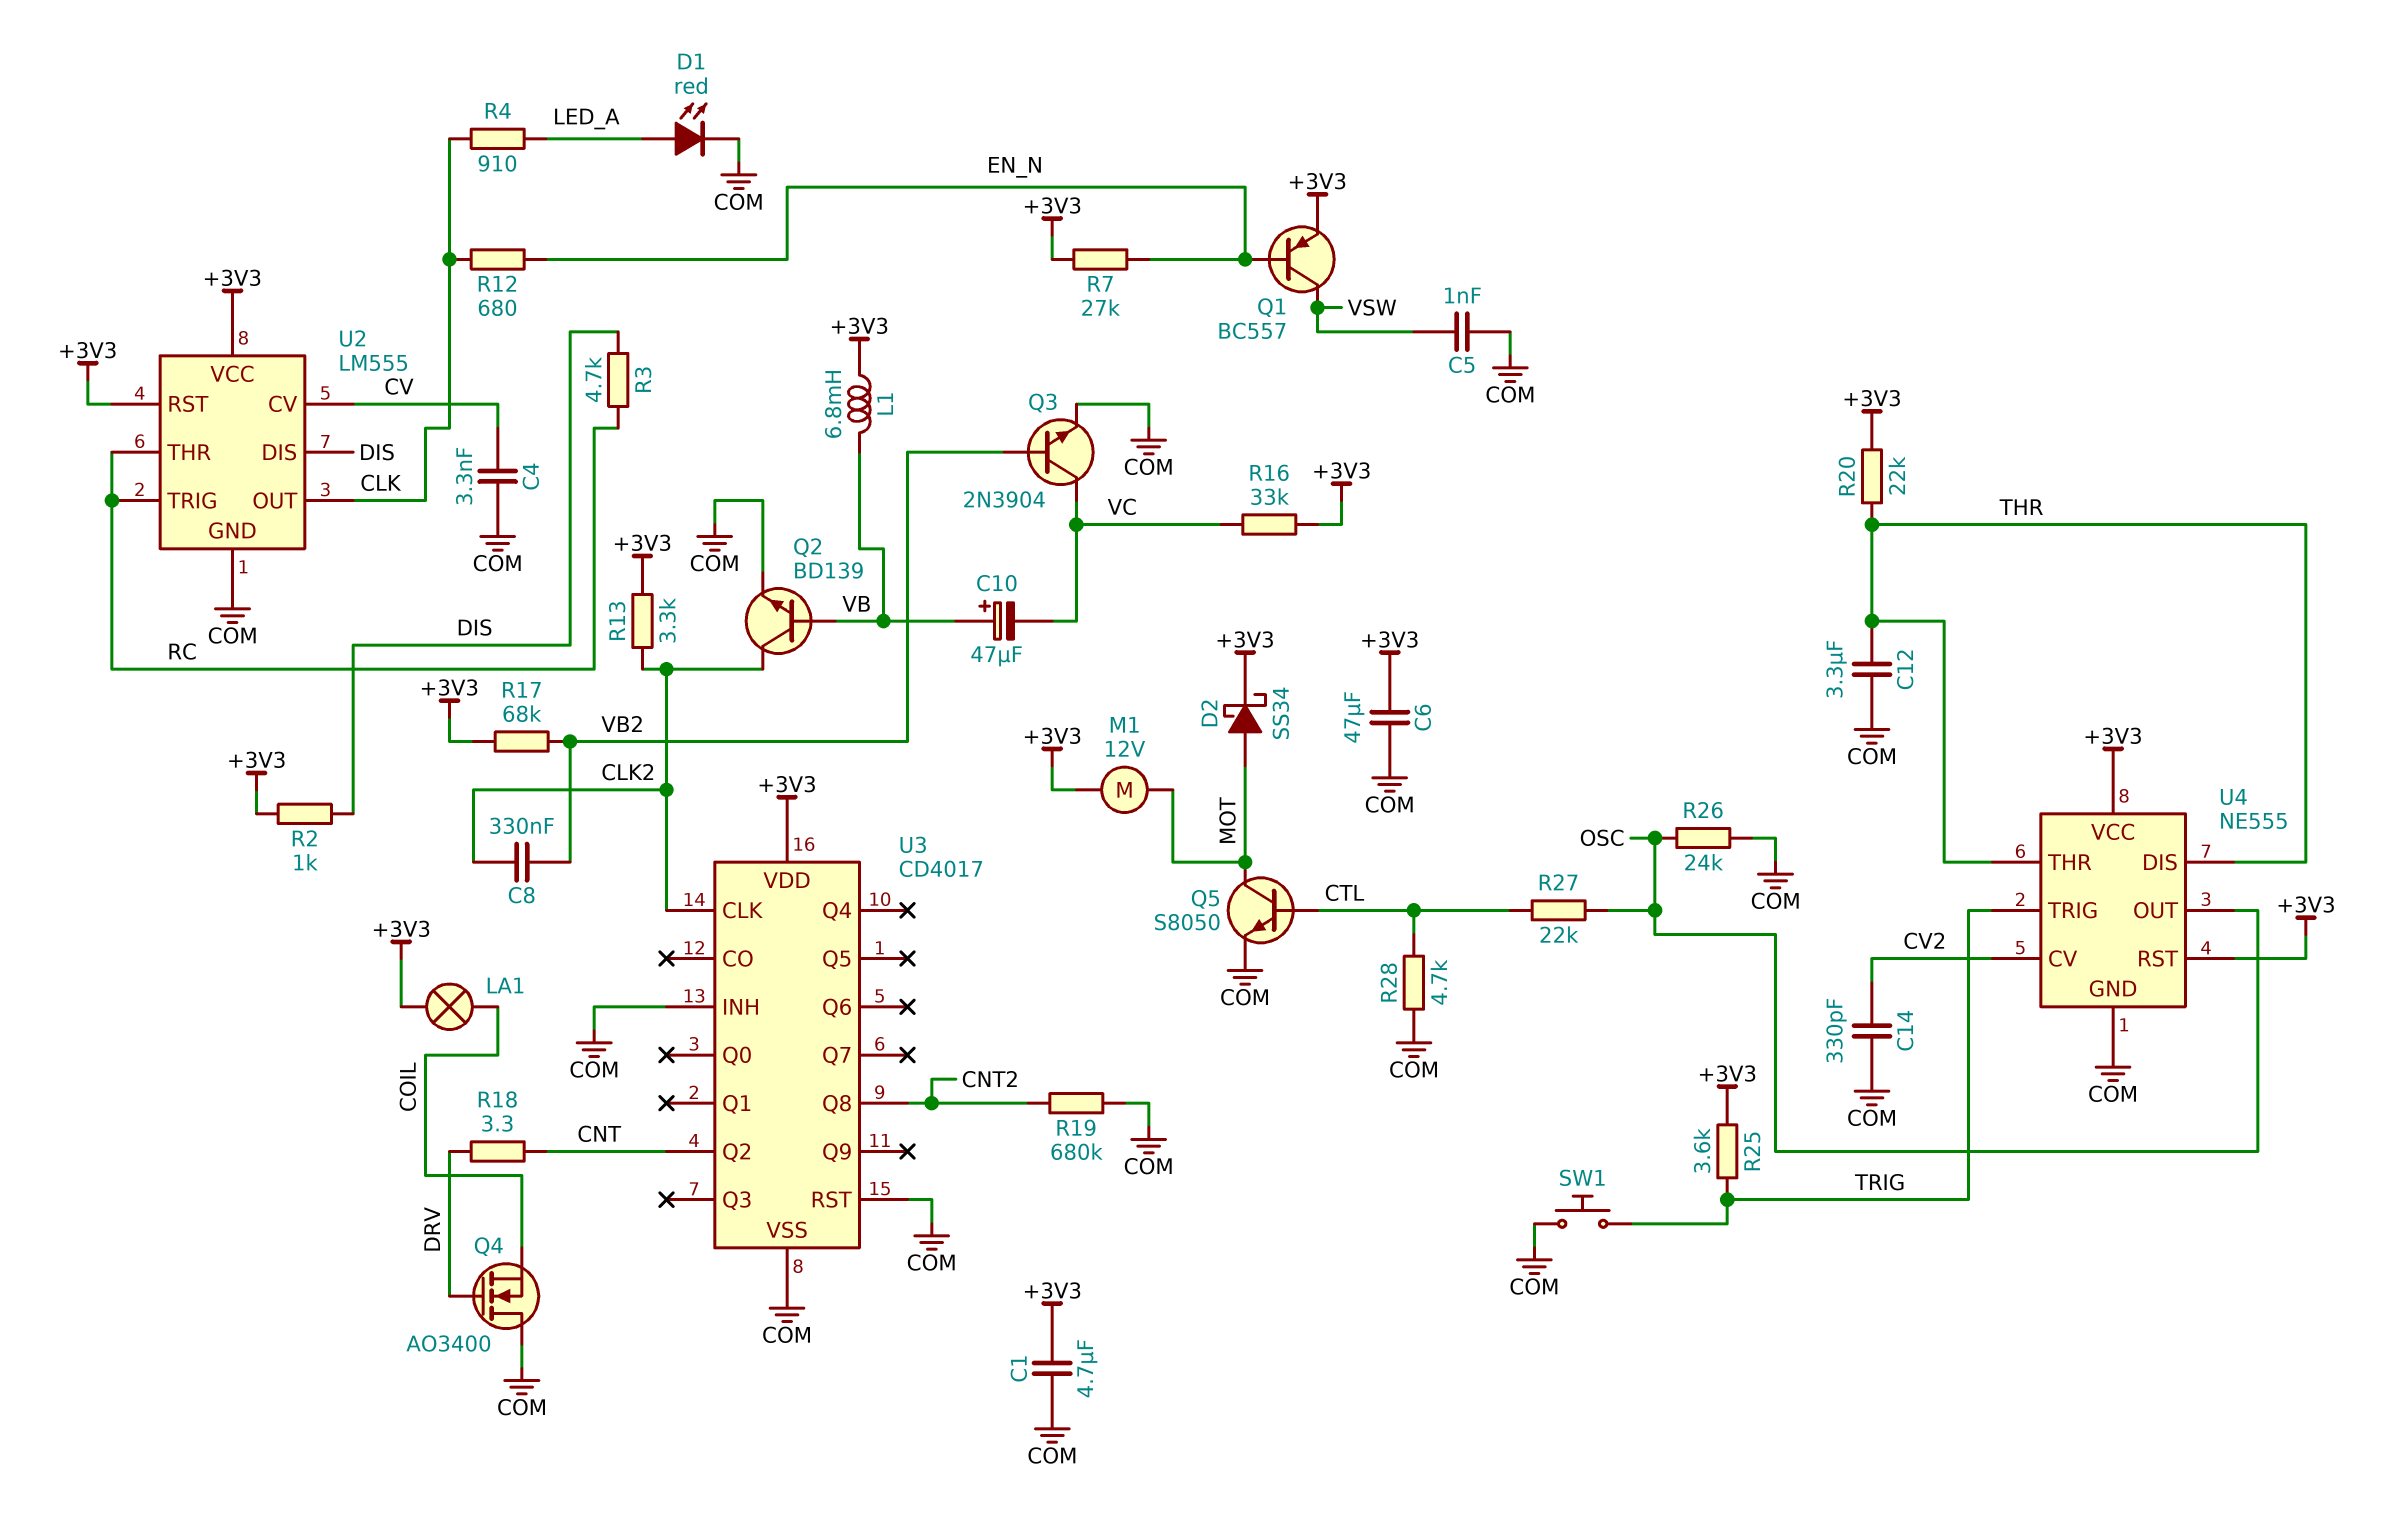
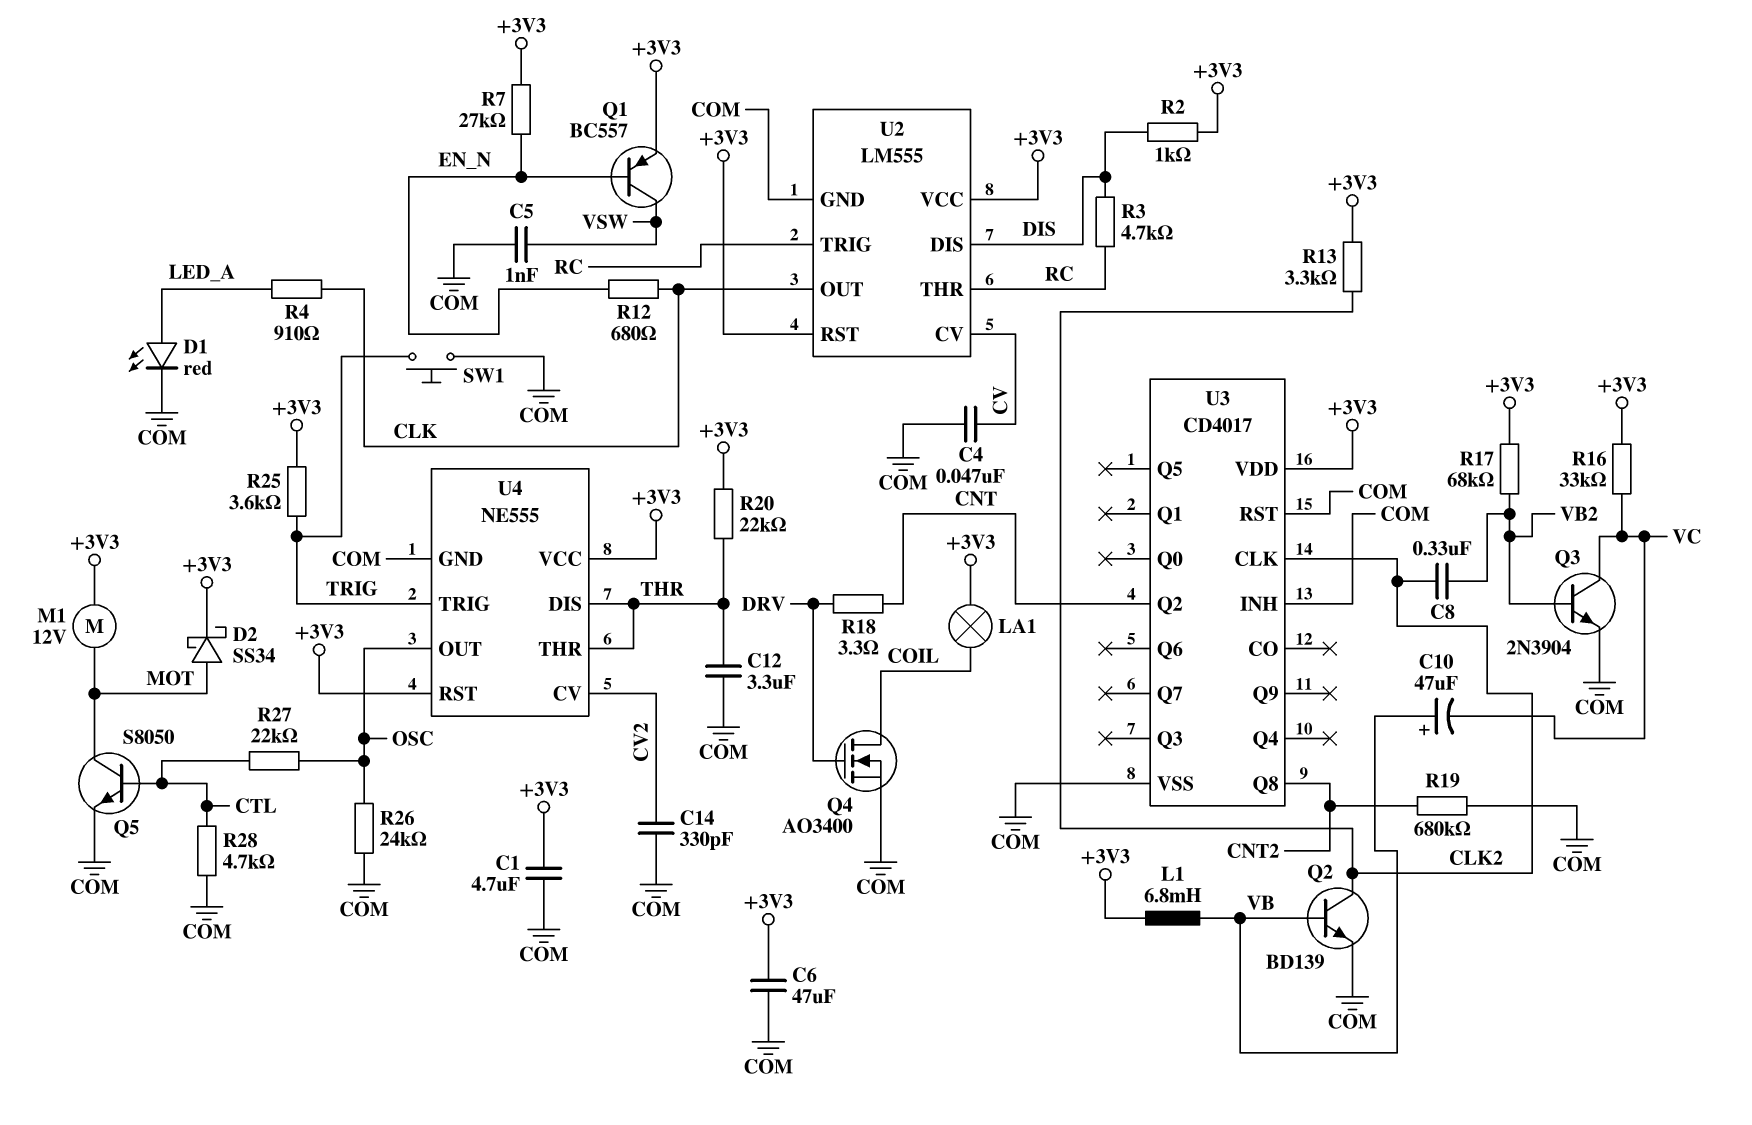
C4: 3.3nF (COM, CV) -> 47nF (COM, CV)
Q4: NMOS AO3400 (G DRV, D COM, S COIL) -> NMOS AO3400 (G DRV, D COIL, S COM)

